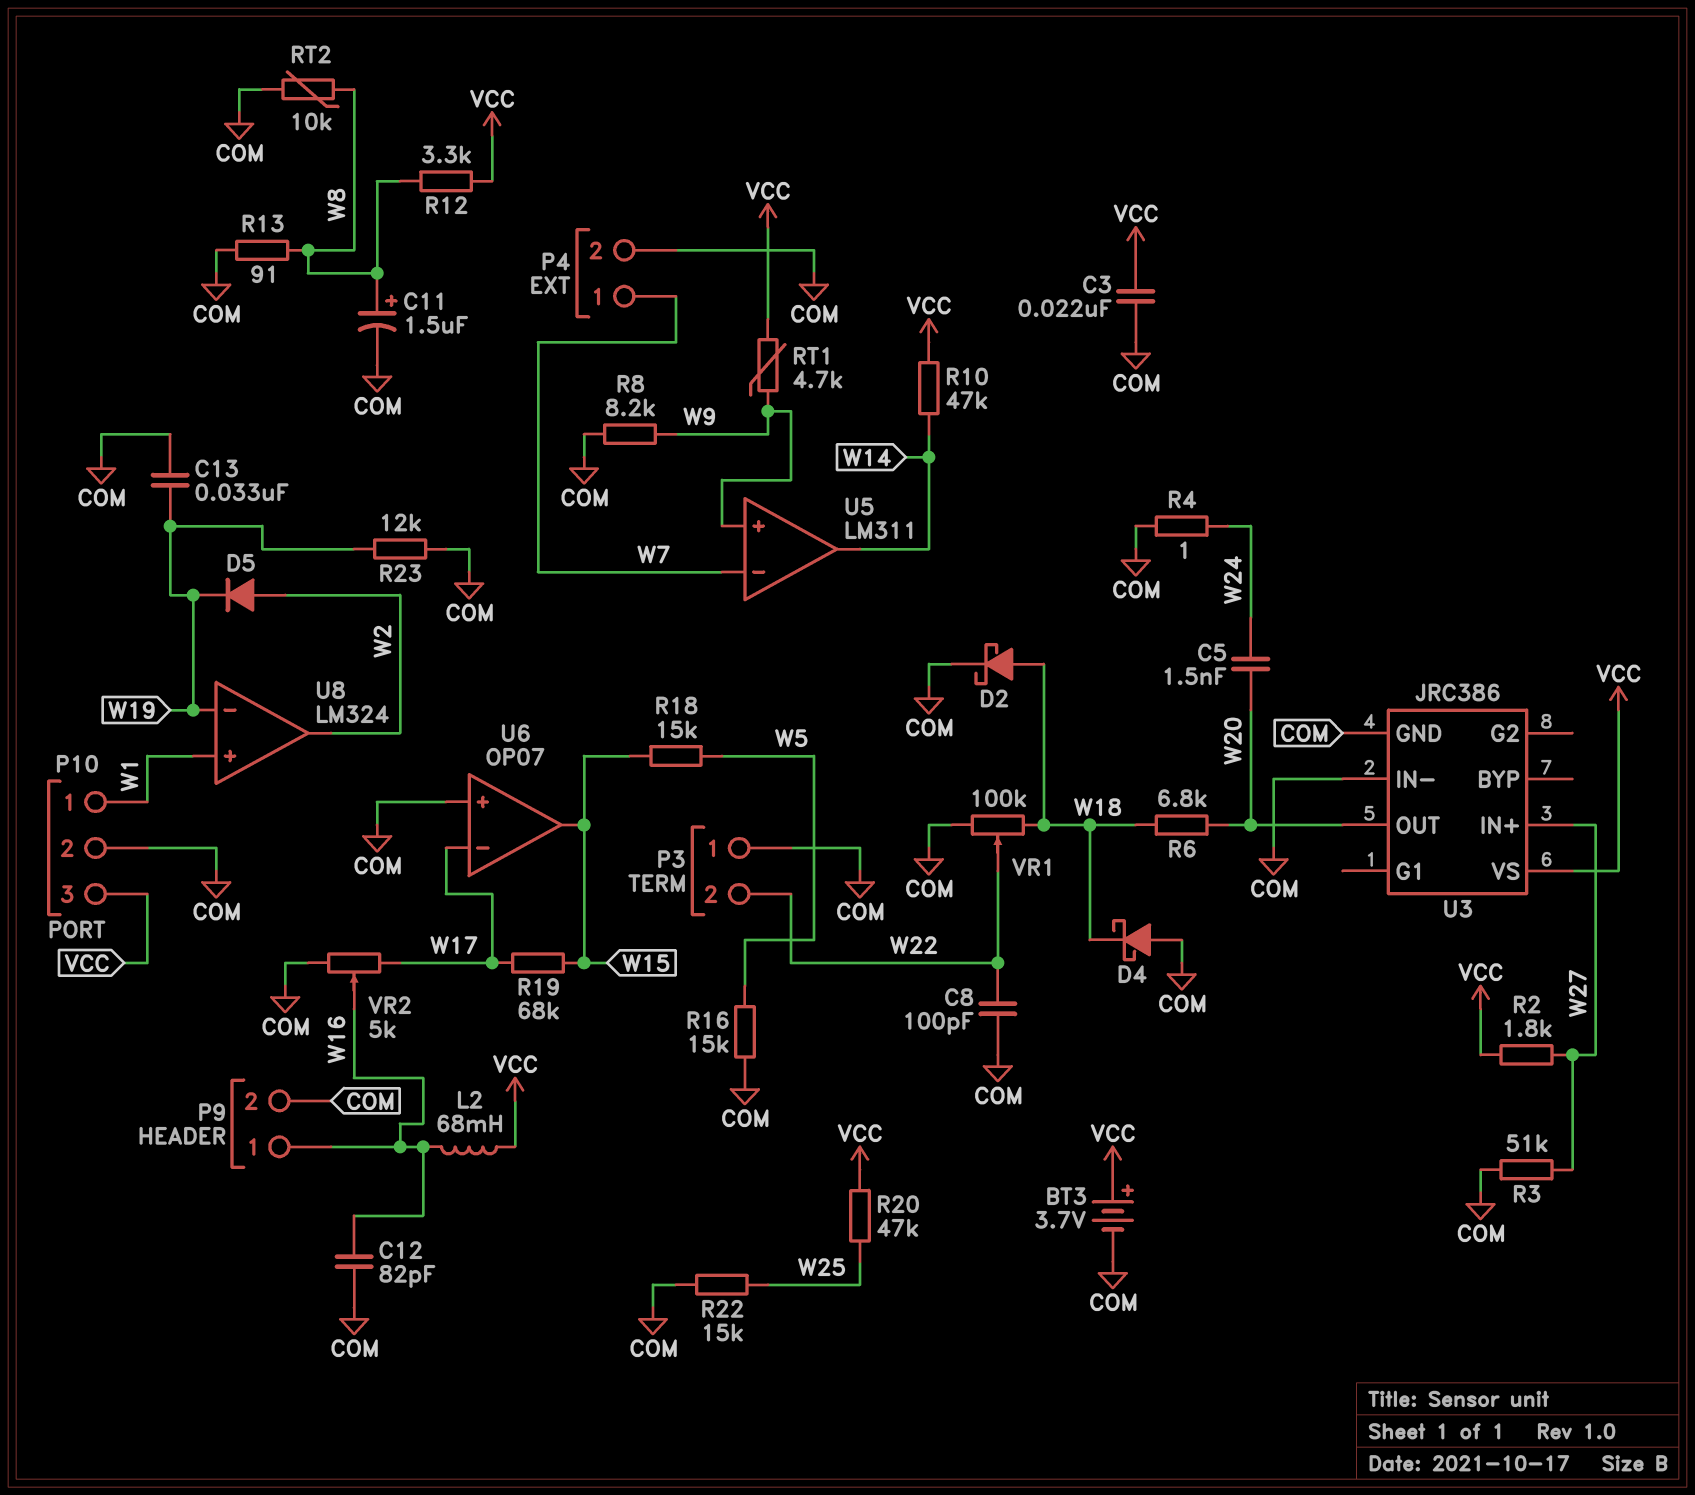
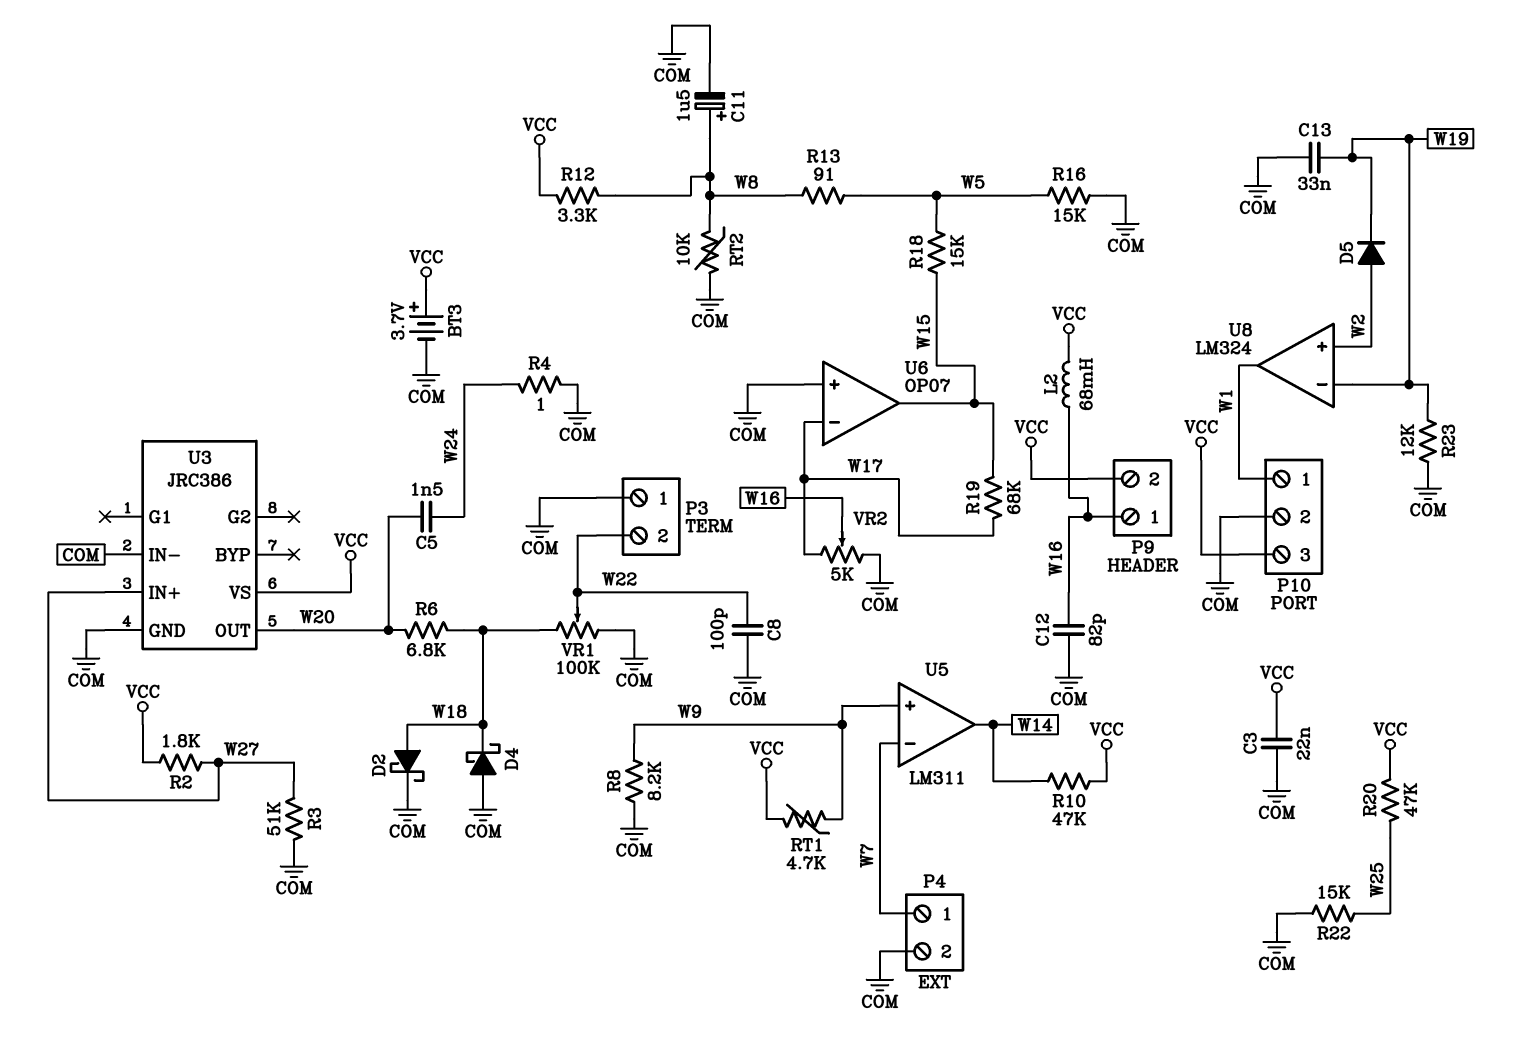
P9 pin 2: COM -> VCC
R13: 91 (COM, W8) -> 91 (W5, W8)
U8 pin in+: W1 -> W2
U8 pin out: W2 -> W1

